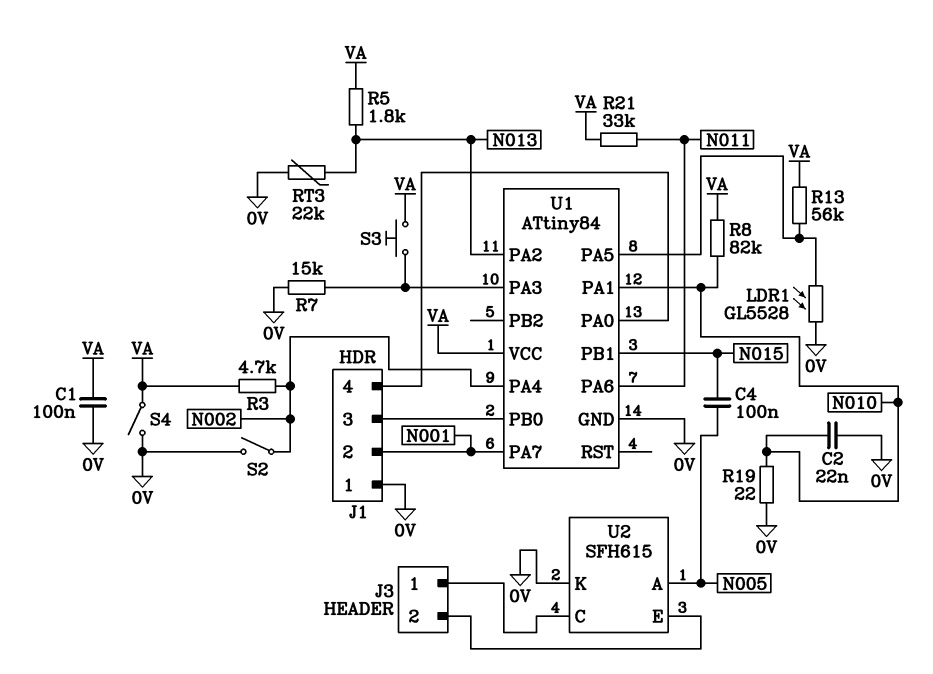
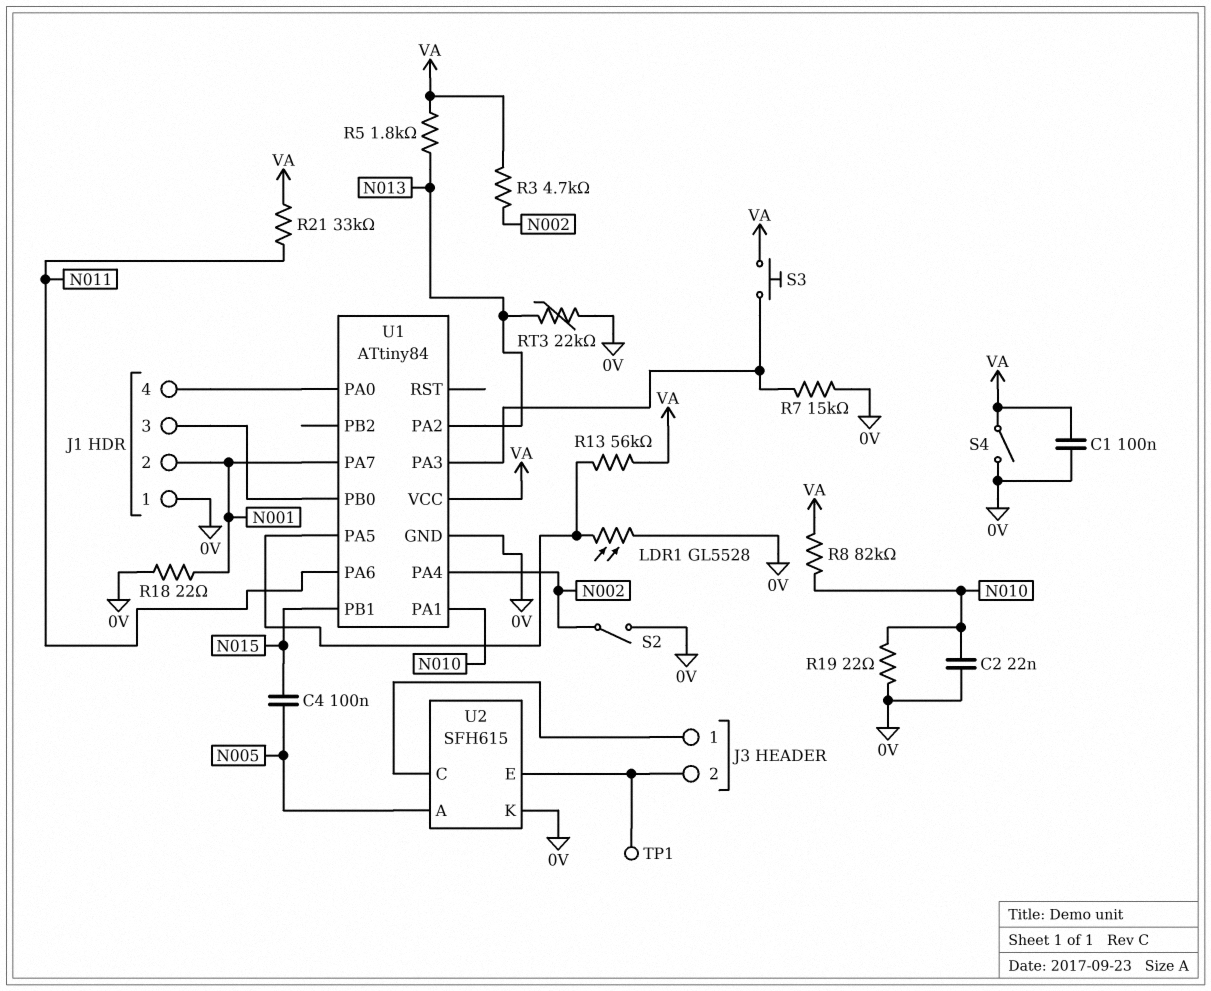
R18: none -> 22 (0V, N001)
TP1: none -> test point (J3/2)

